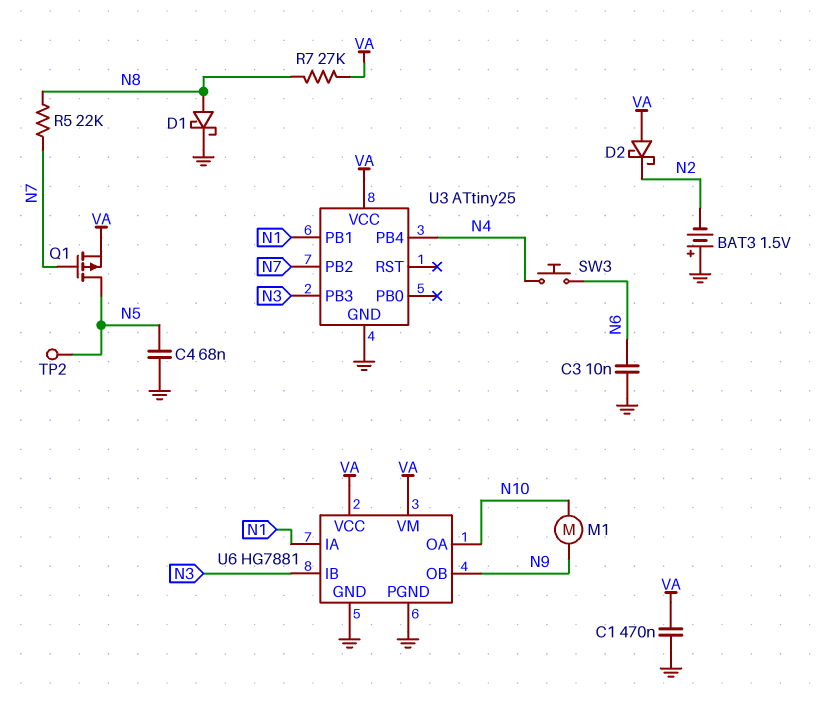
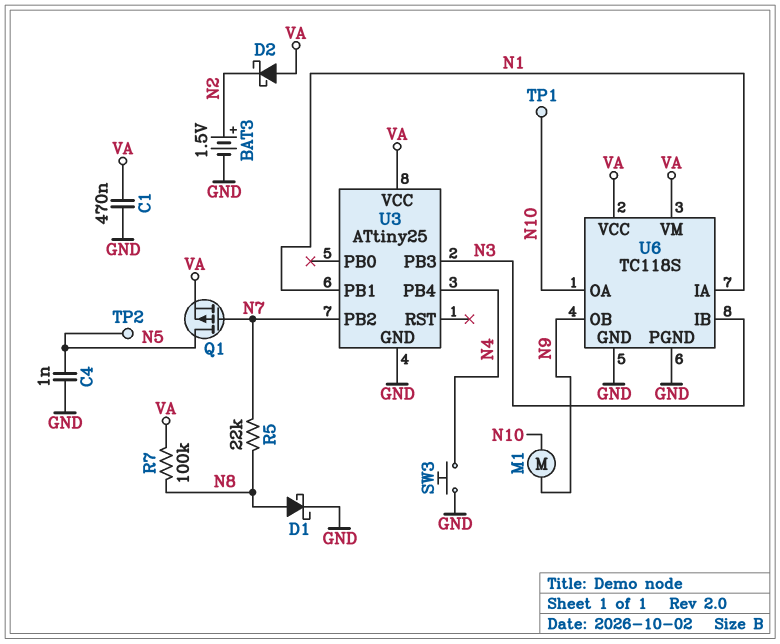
BAT3: 1.5V (plus GND, minus N2) -> 1.5V (plus N2, minus GND)
C3: 10nF (GND, N6) -> none
C4: 68nF (GND, N5) -> 1nF (GND, N5)
R7: 27k (N8, VA) -> 100k (N8, VA)
SW3: button (N4, N6) -> button (GND, N4)
TP1: none -> test point (N10)
U6: HG7881 -> TC118S

